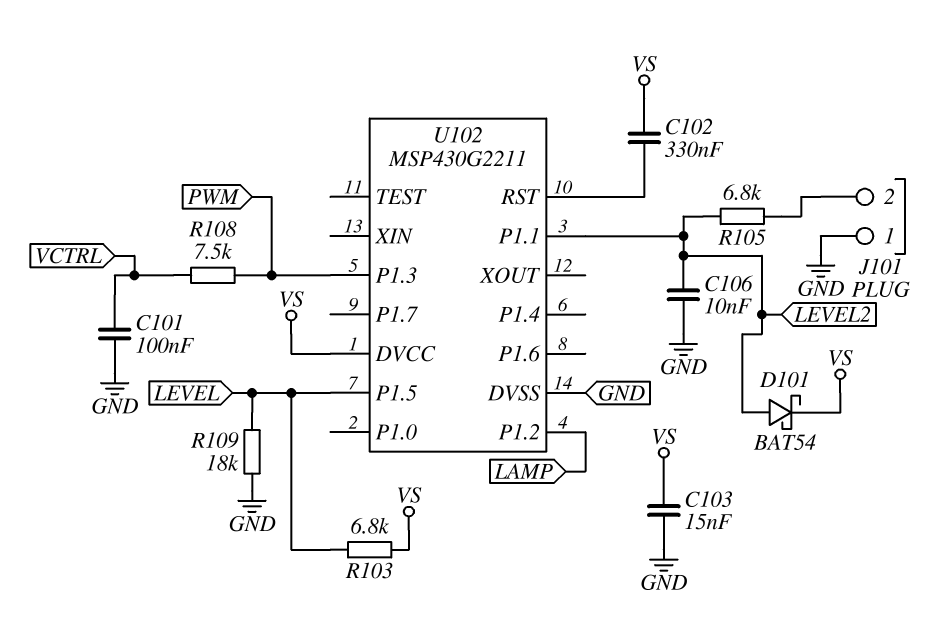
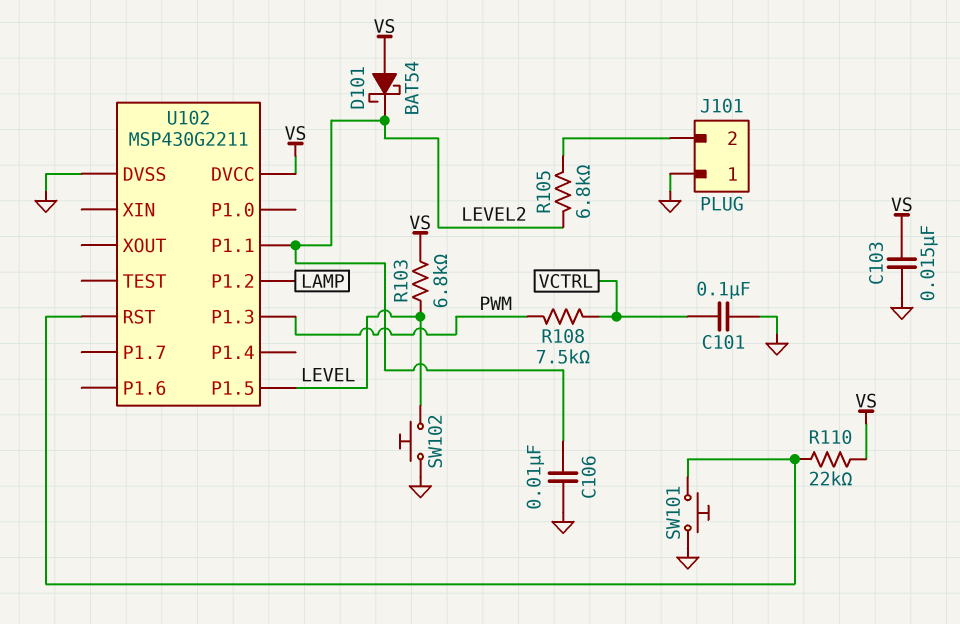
C102: 330nF (U102/RST, VS) -> none
D101: schottky BAT54 (A LEVEL2, K VS) -> schottky BAT54 (A VS, K LEVEL2)
R109: 18k (GND, LEVEL) -> none
R110: none -> 22k (U102/RST, VS)
SW101: none -> button (GND, U102/RST)
SW102: none -> button (GND, LEVEL)

